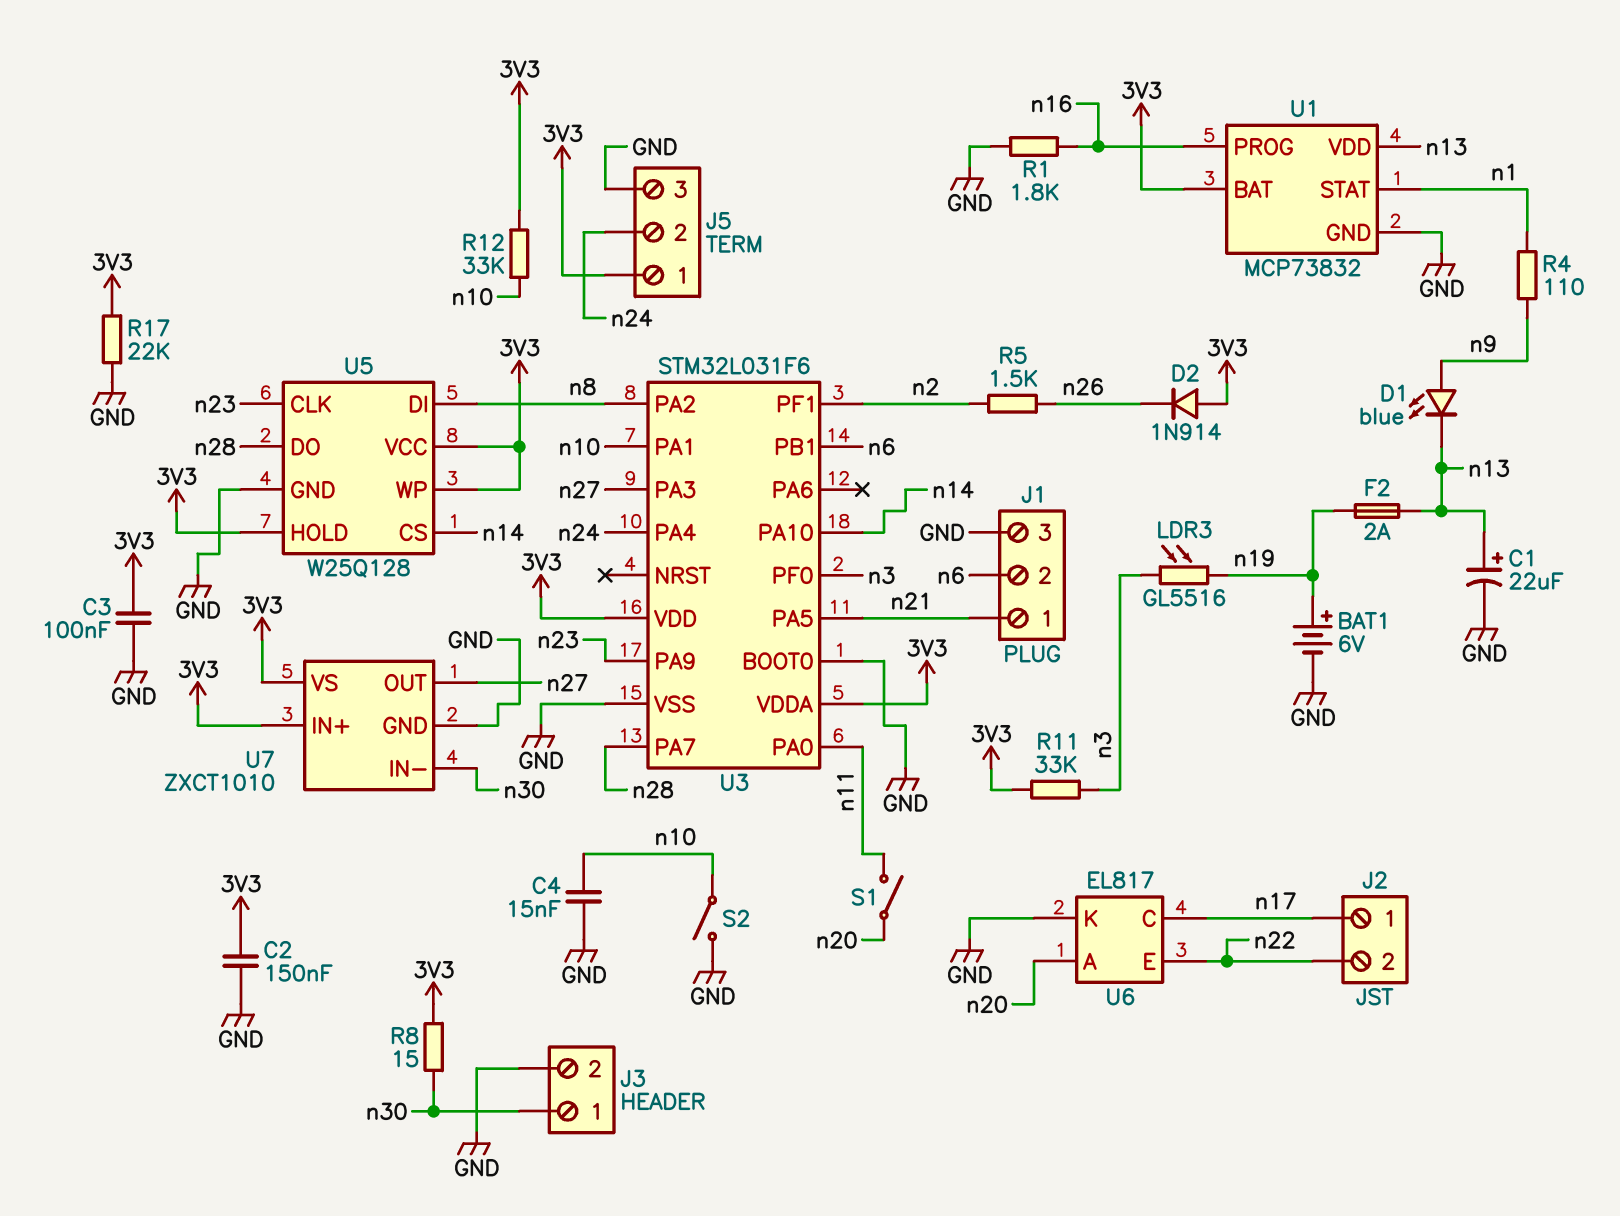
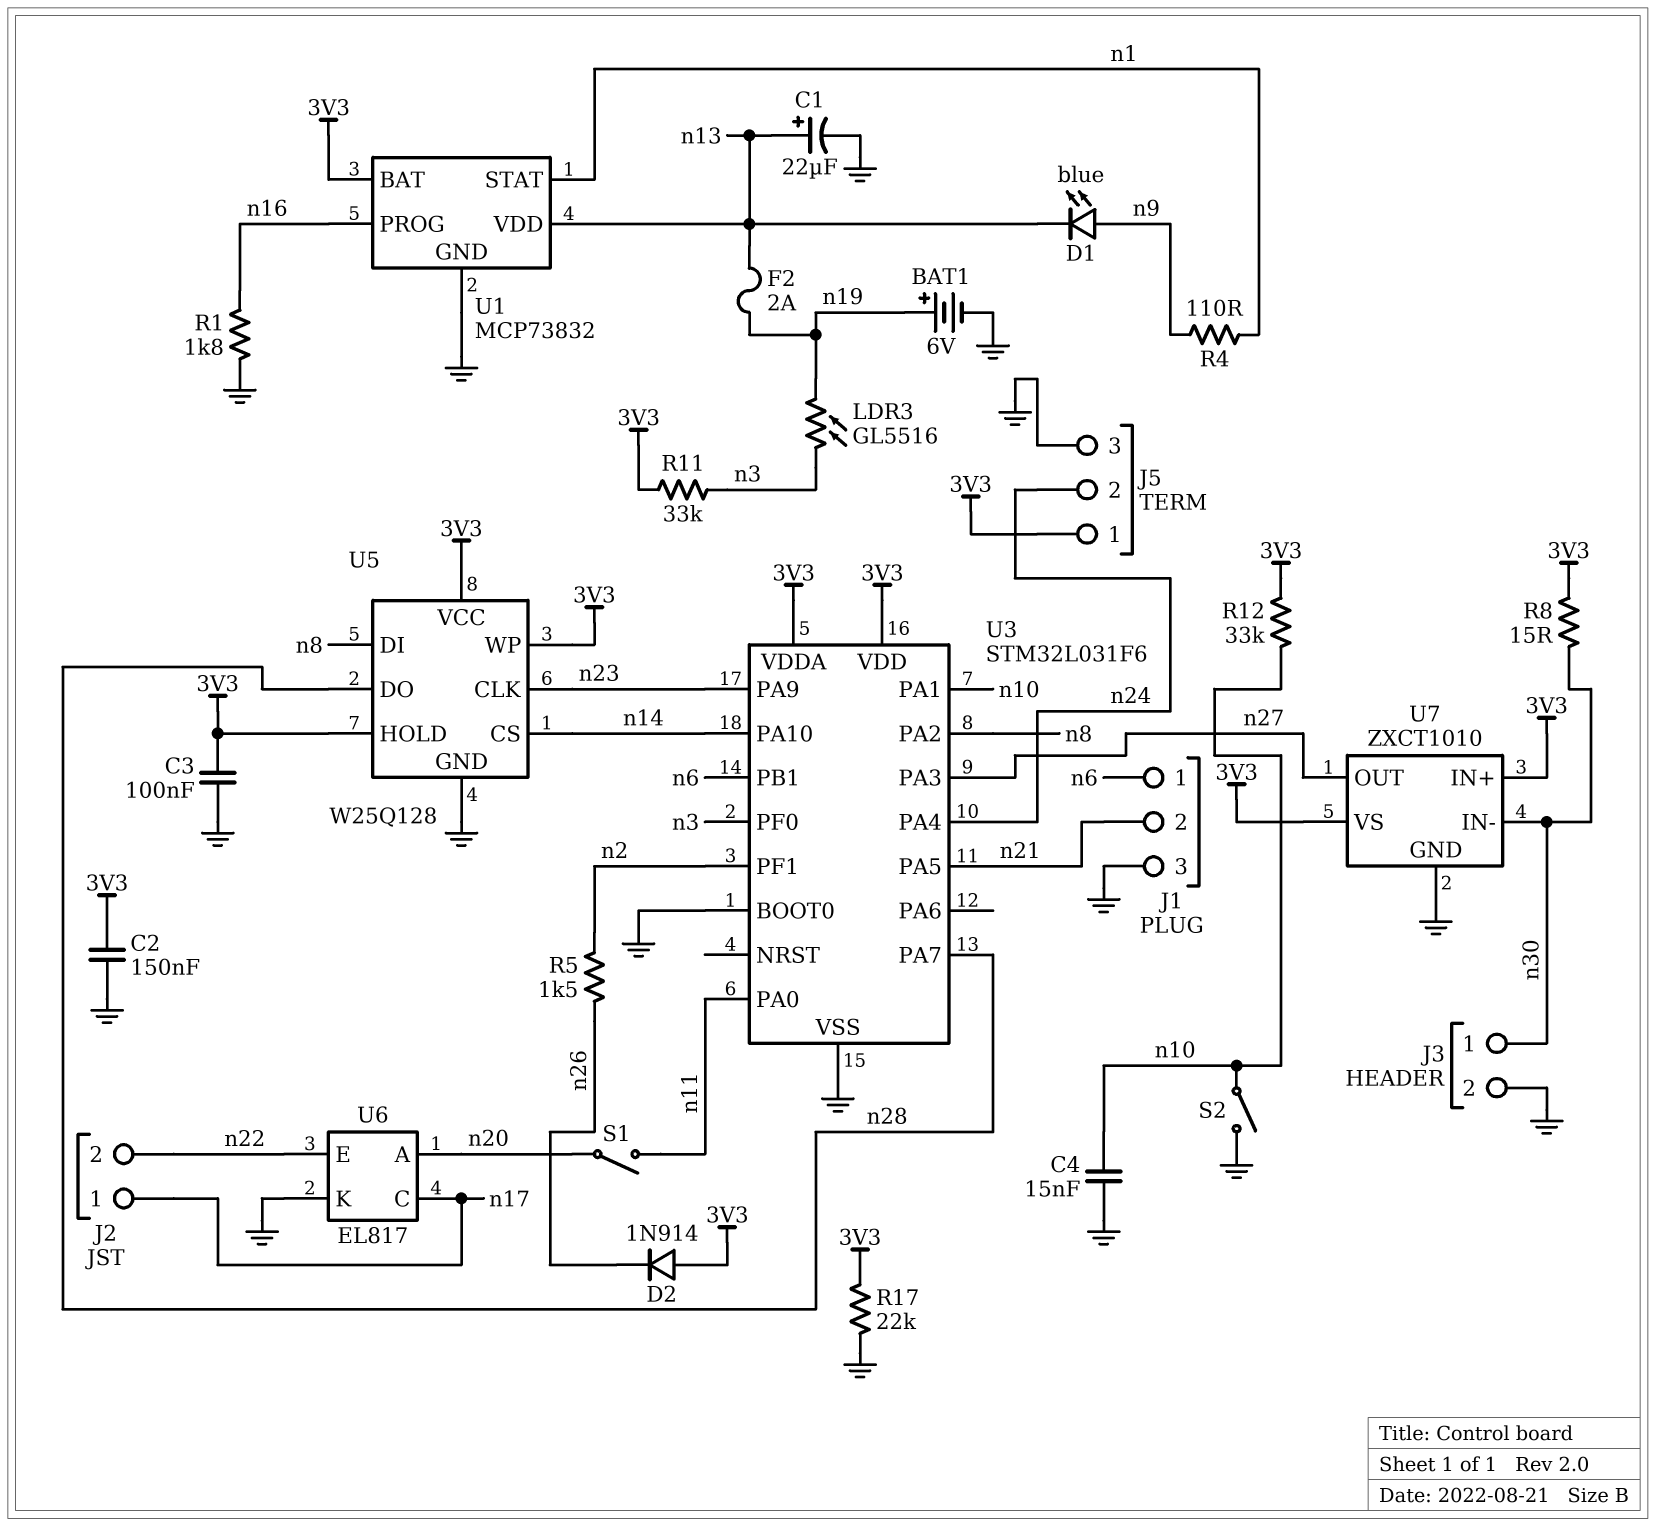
J1 pin 1: n21 -> n6
J1 pin 2: n6 -> n21

